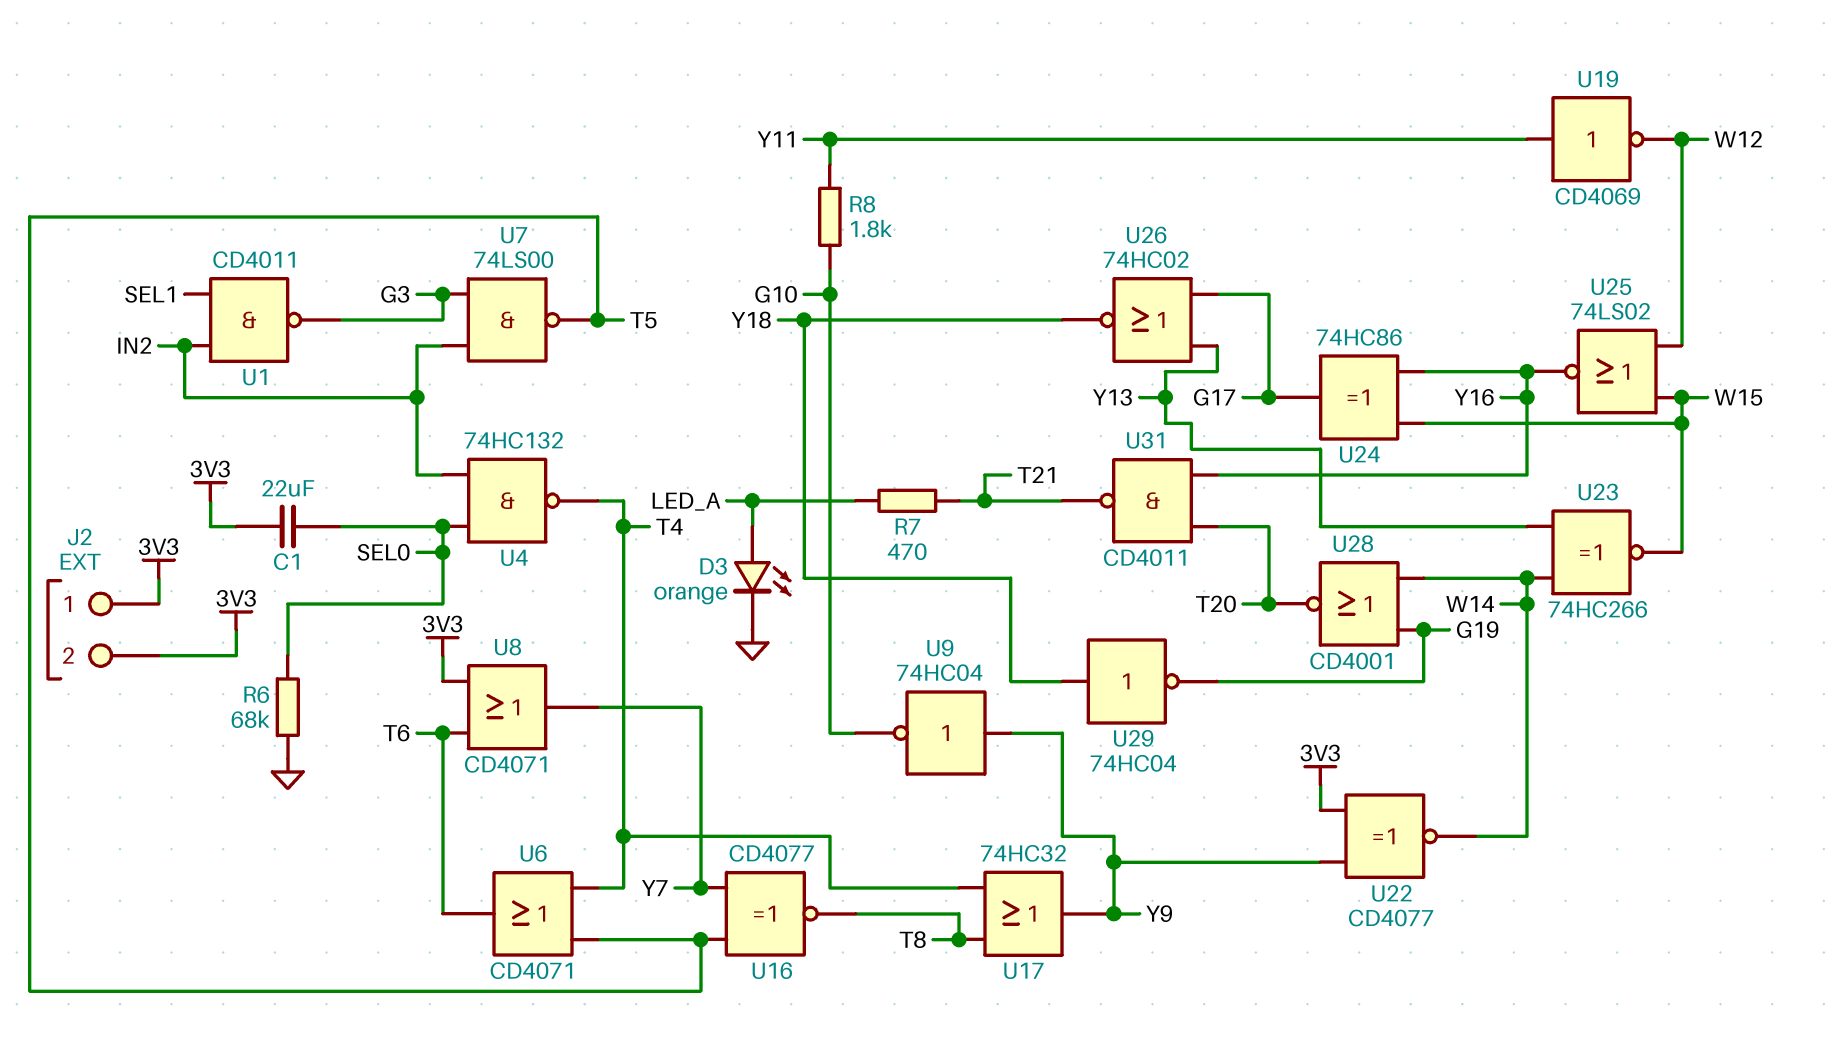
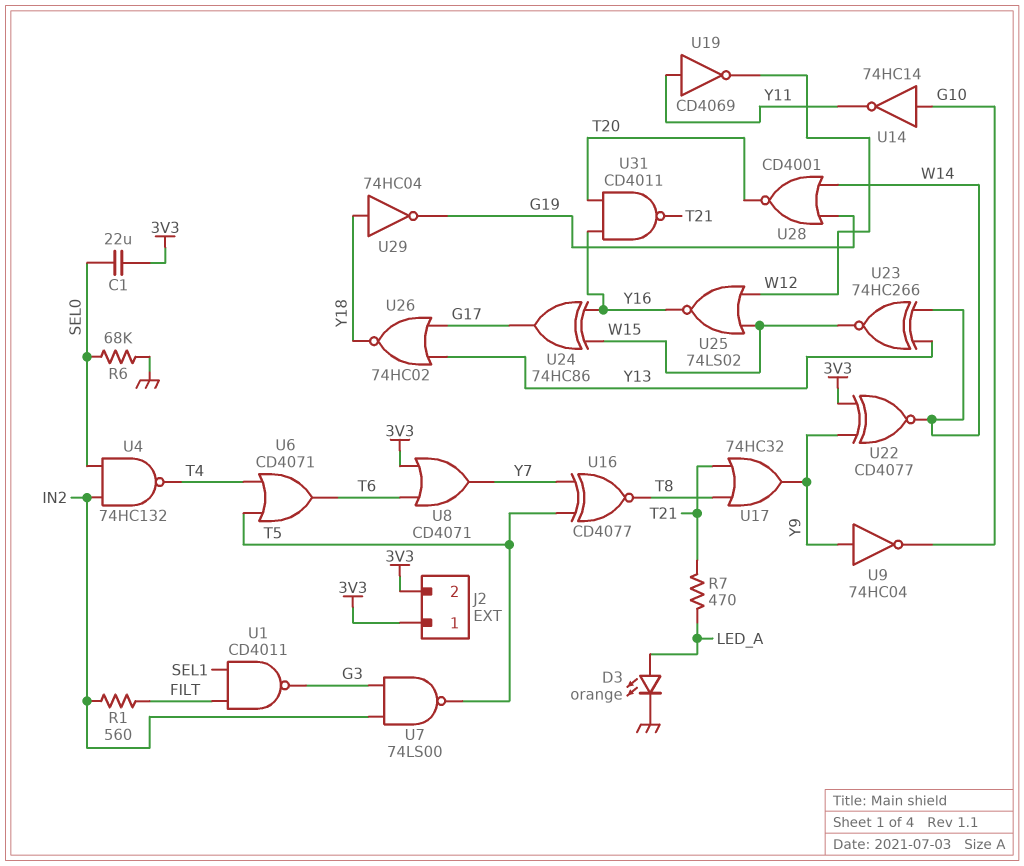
R1: none -> 560 (FILT, IN2)
R8: 1.8k (G10, Y11) -> none
U1: NAND CD4011 (in IN2, in SEL1, out G3) -> NAND CD4011 (in FILT, in SEL1, out G3)
U14: none -> NOT 74HC14 (in G10, out Y11)
U17: OR 74HC32 (in T4, in T8, out Y9) -> OR 74HC32 (in T8, in T21, out Y9)

